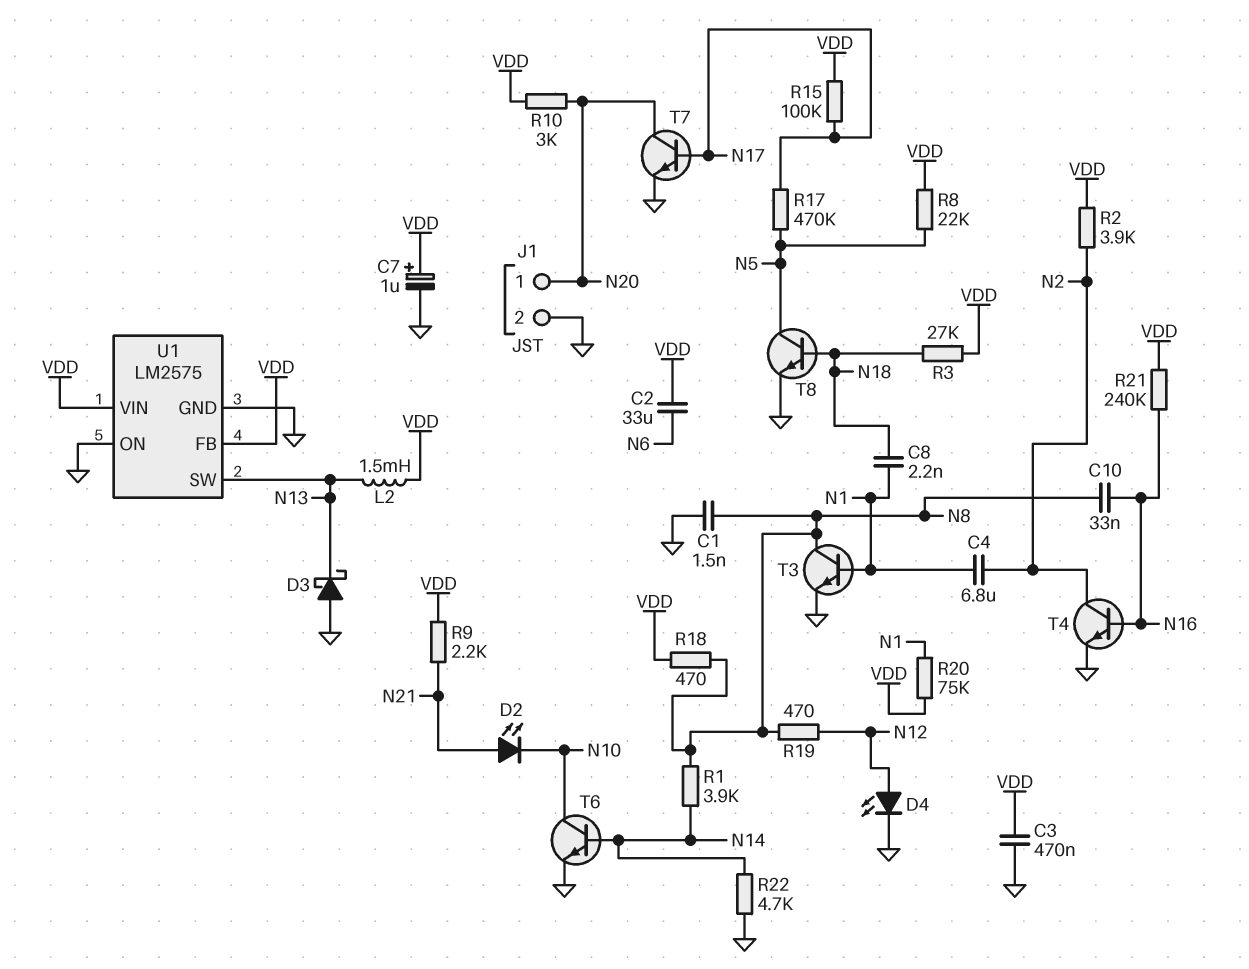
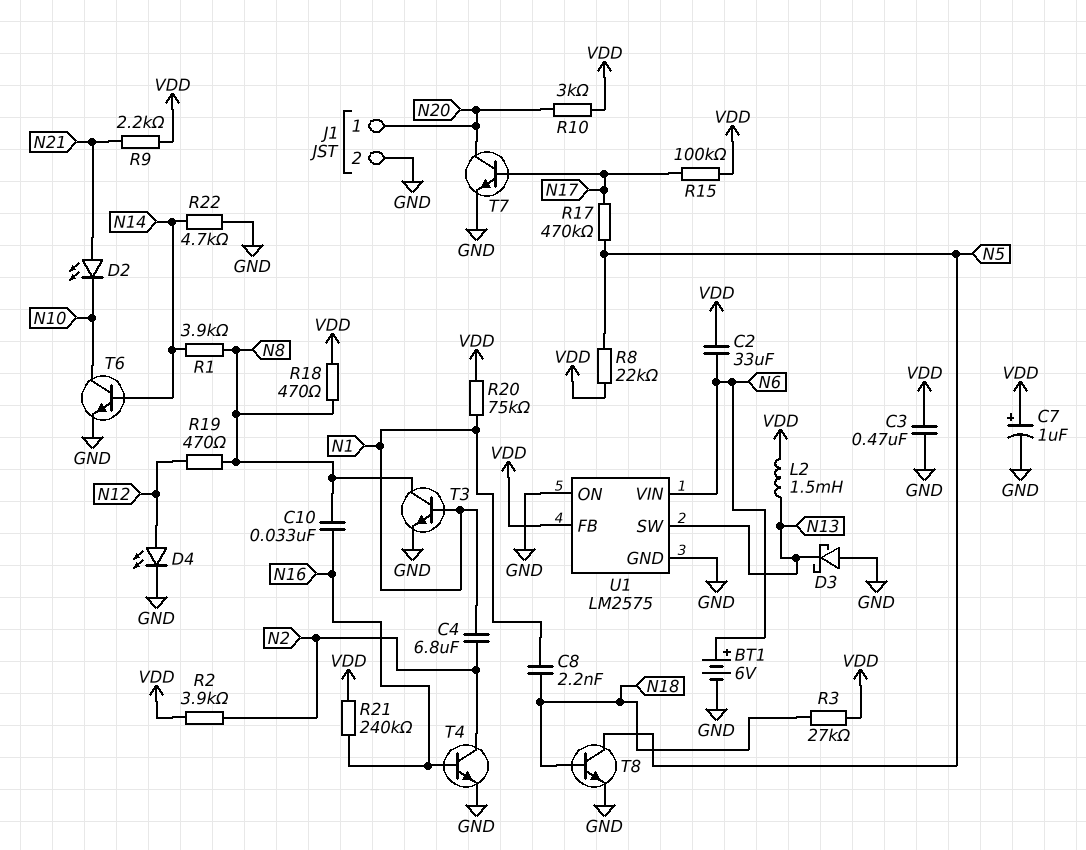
BT1: none -> 6V (plus N6, minus GND)
C1: 1.5nF (GND, N8) -> none
U1 pin VIN: VDD -> N6

